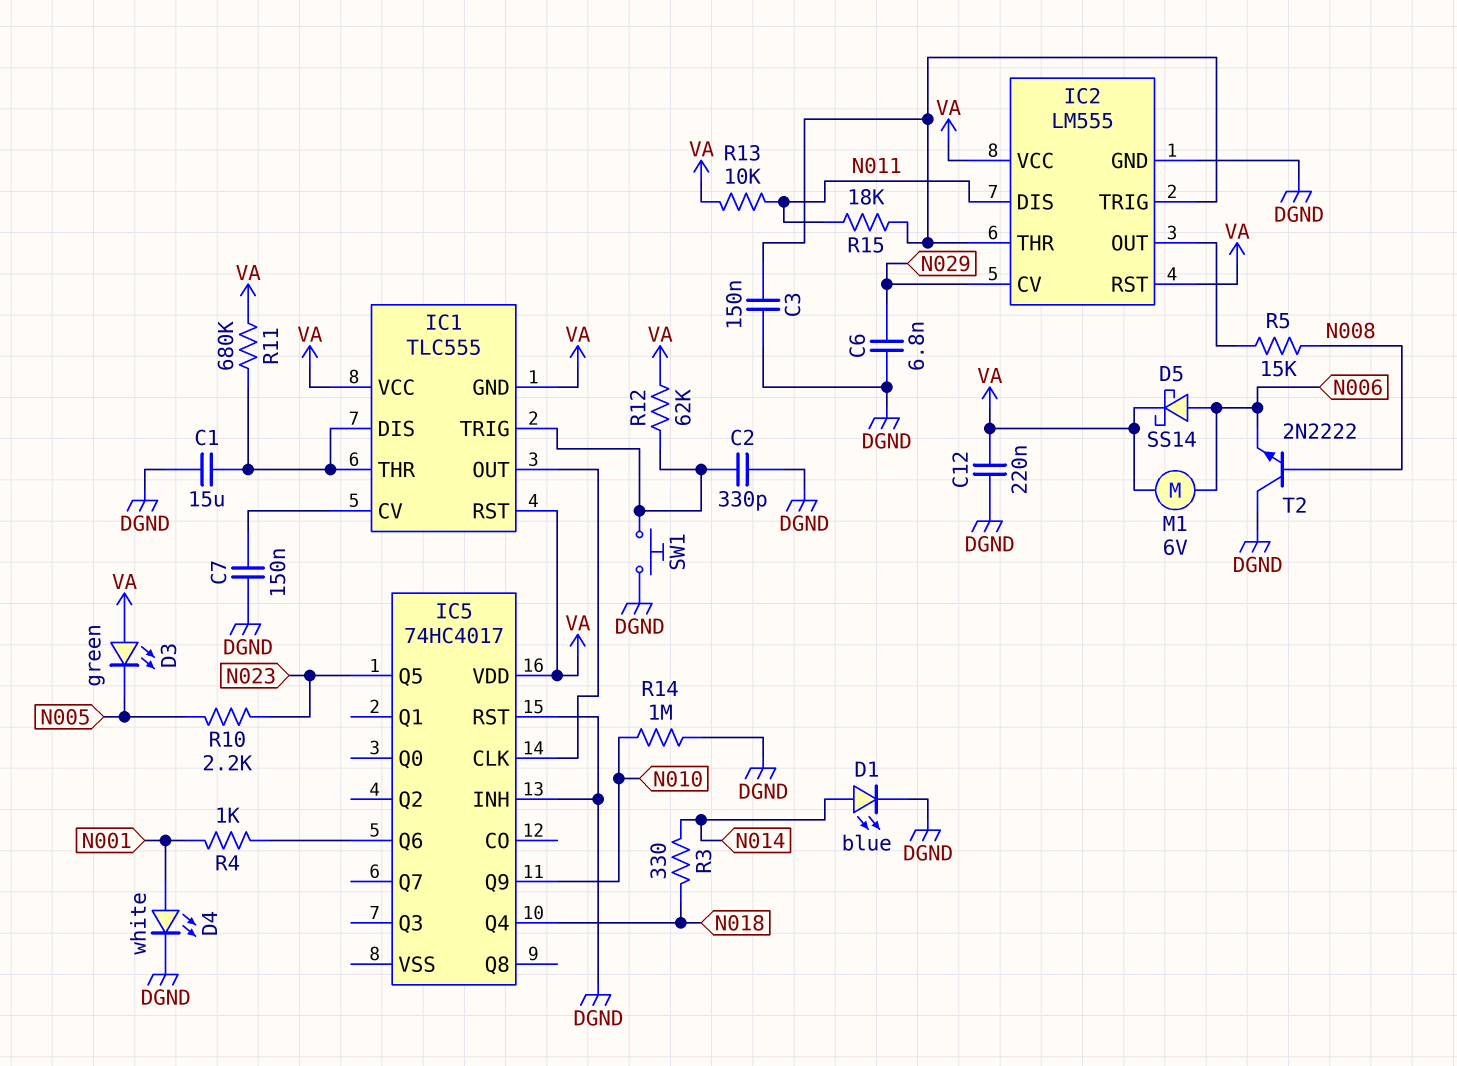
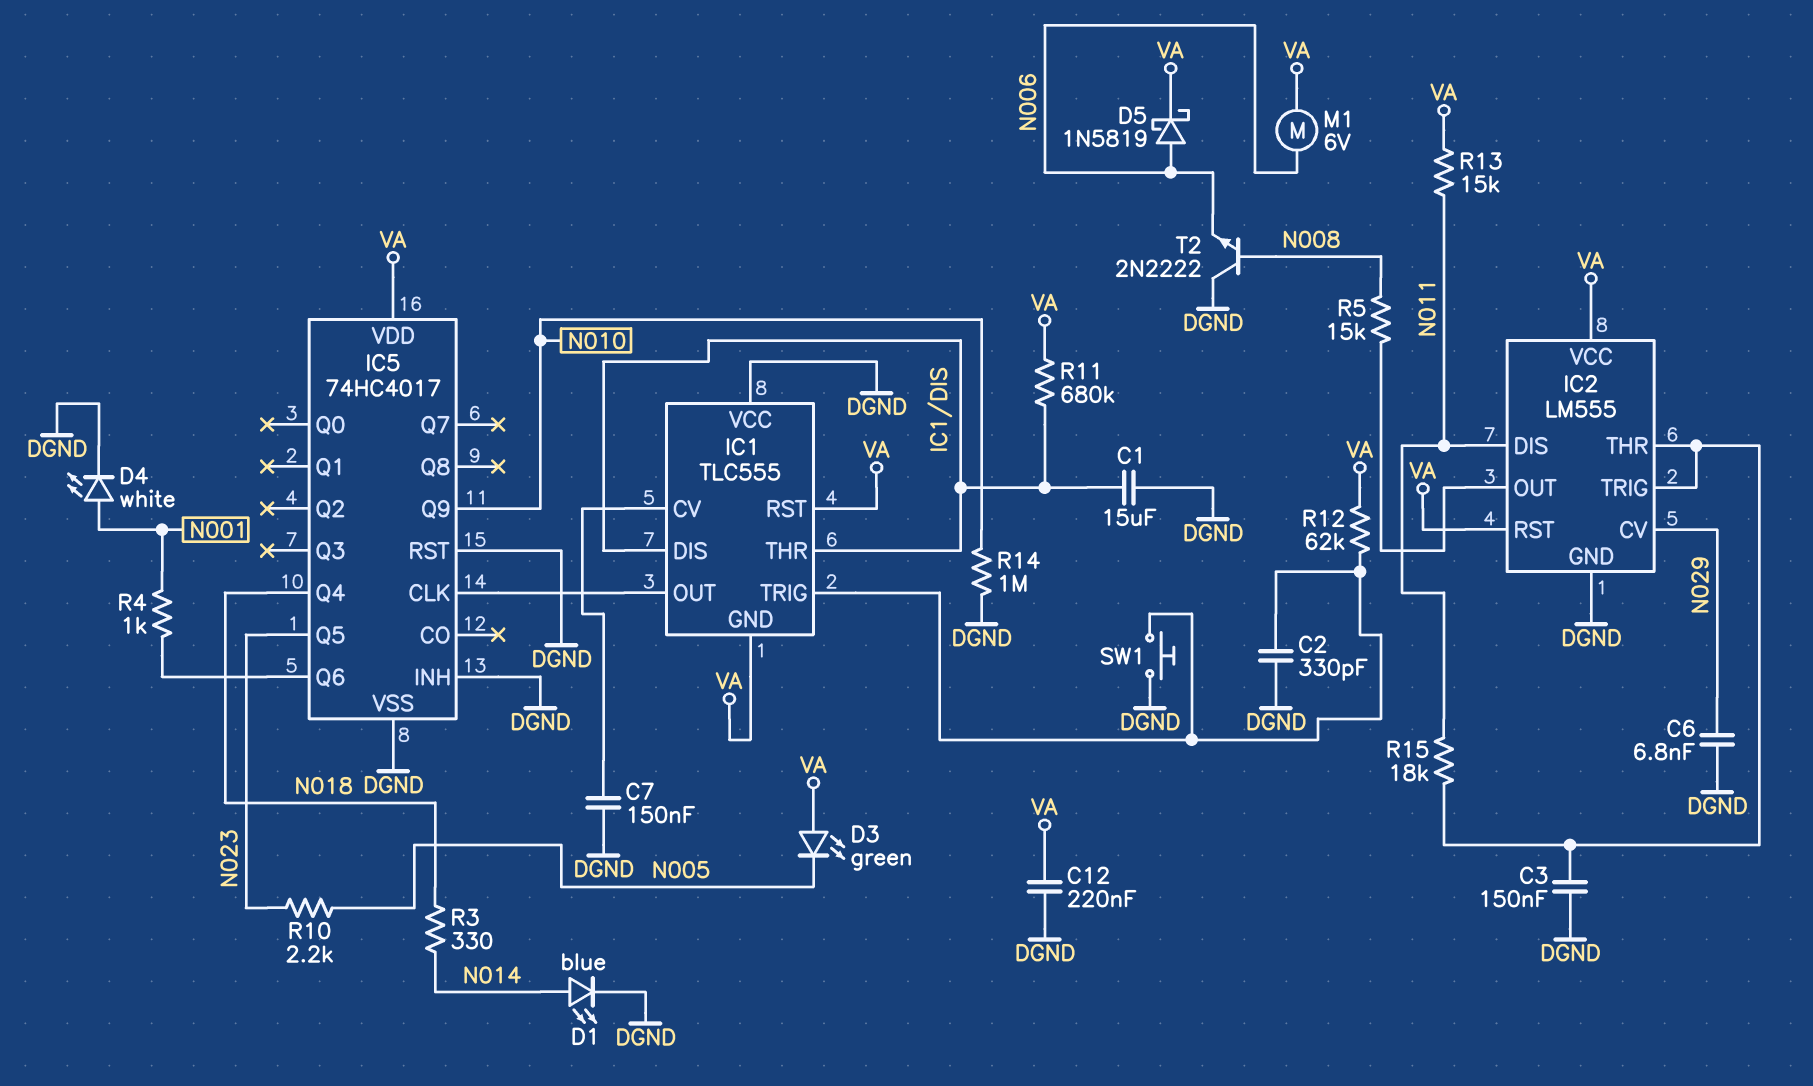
D5: schottky SS14 (A N006, K VA) -> schottky 1N5819 (A N006, K VA)
IC1 pin VCC: VA -> DGND
IC5 pin VSS: none -> DGND
R13: 10k (N011, VA) -> 15k (N011, VA)

